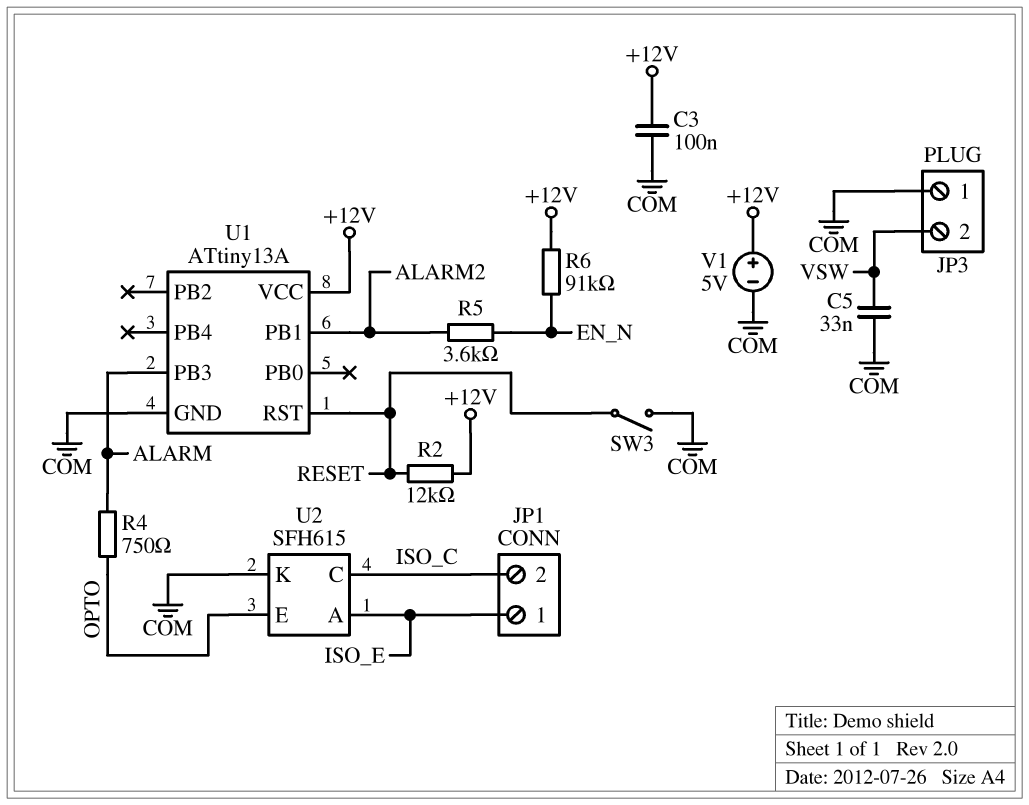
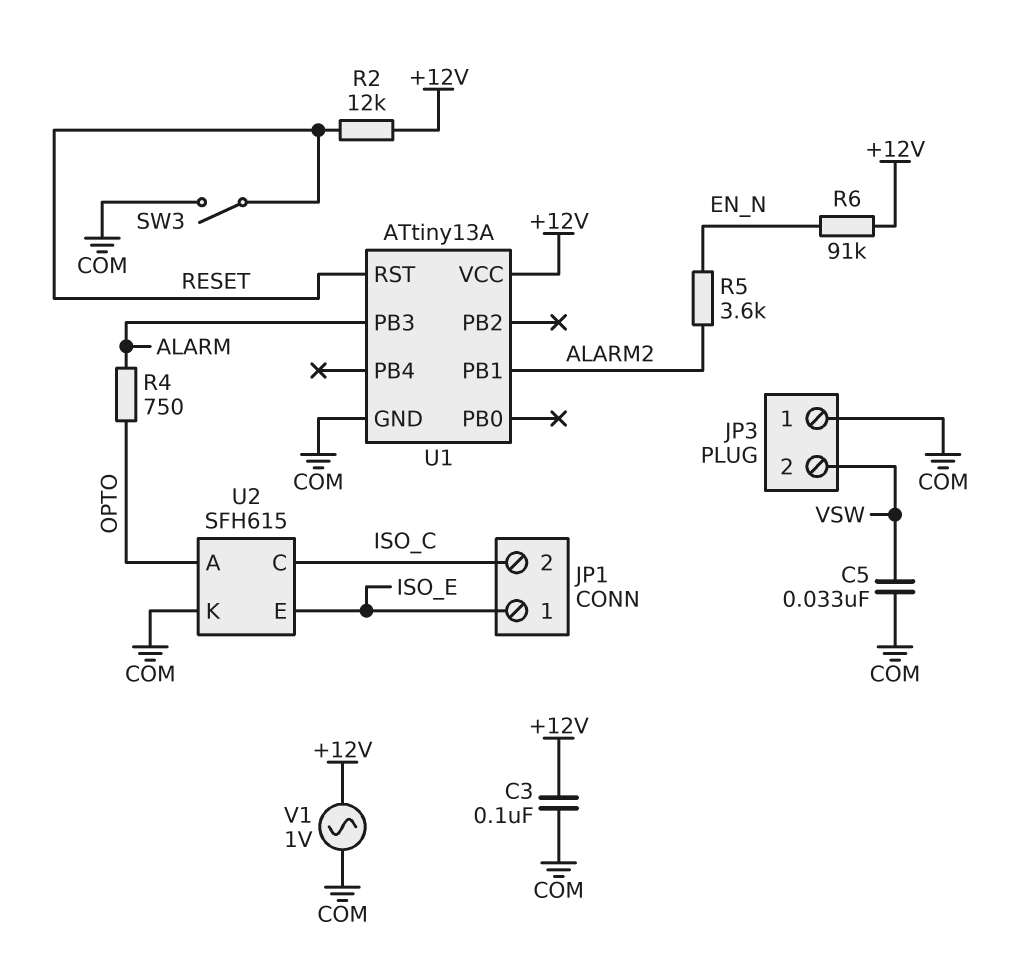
U2 pin A: ISO_E -> OPTO
U2 pin E: OPTO -> ISO_E
V1: 5V (plus +12V, minus COM) -> AC 1V (+12V, COM)

